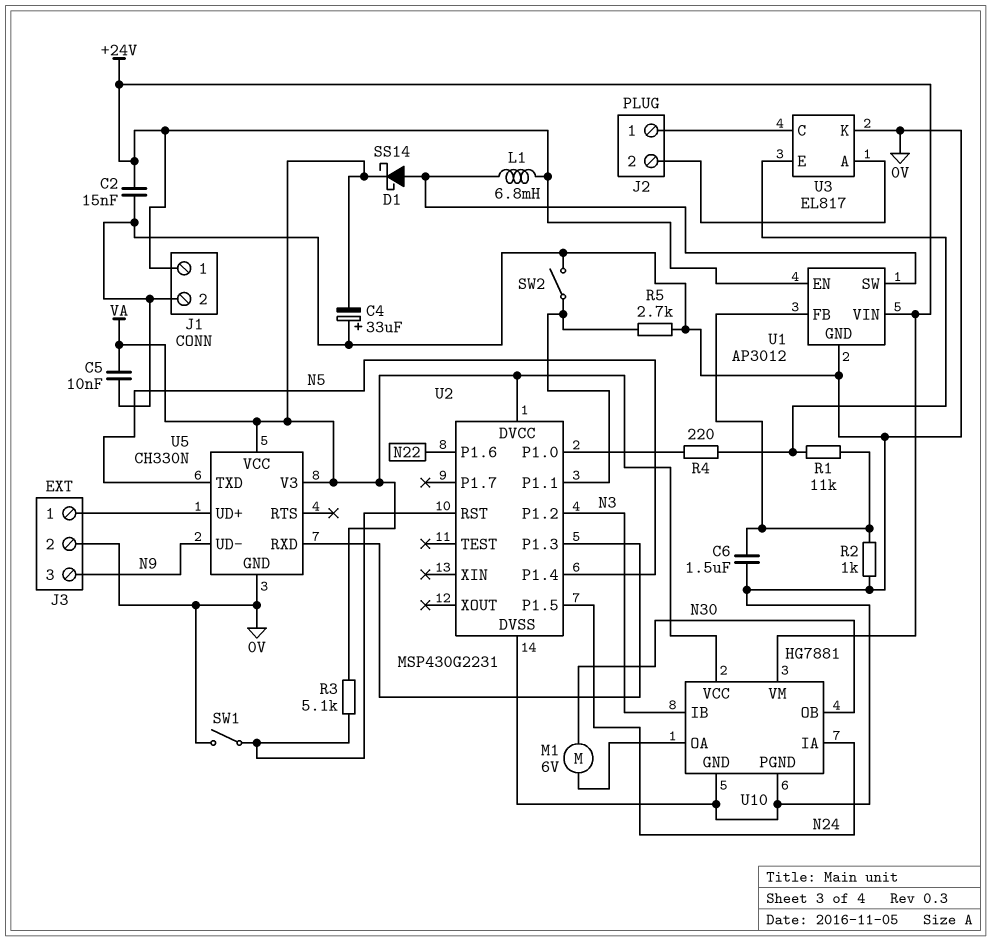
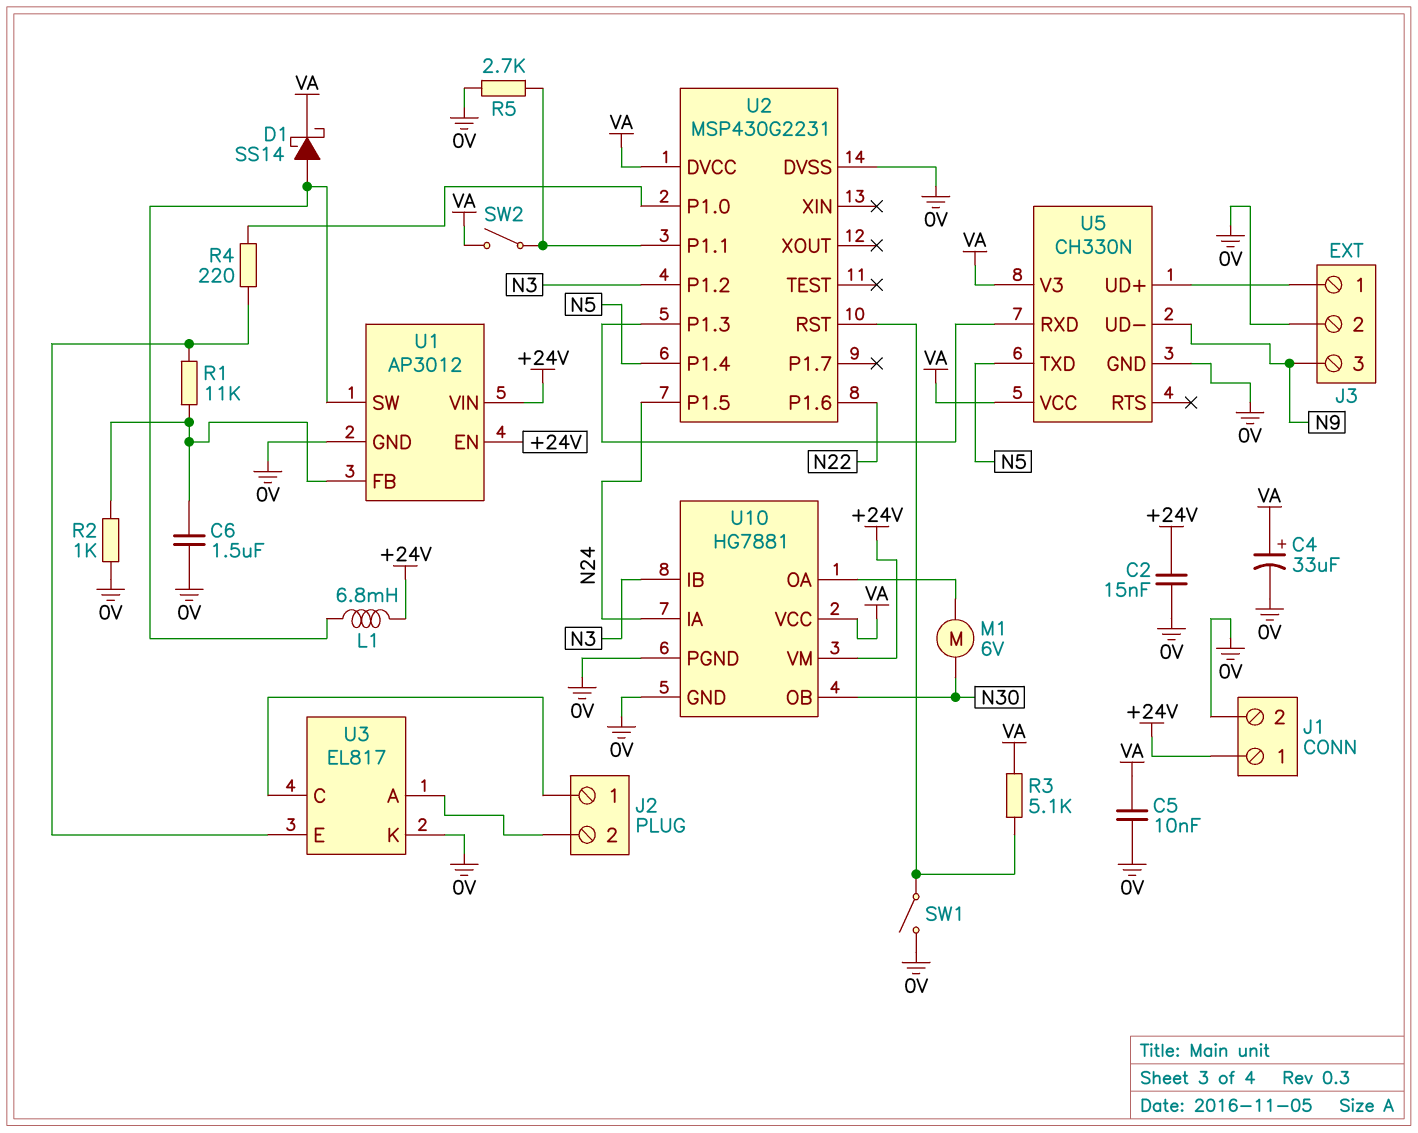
C4: 33uF (plus 0V, minus VA) -> 33uF (plus VA, minus 0V)
SW2: switch (0V, U2/P1.1) -> switch (U2/P1.1, VA)

